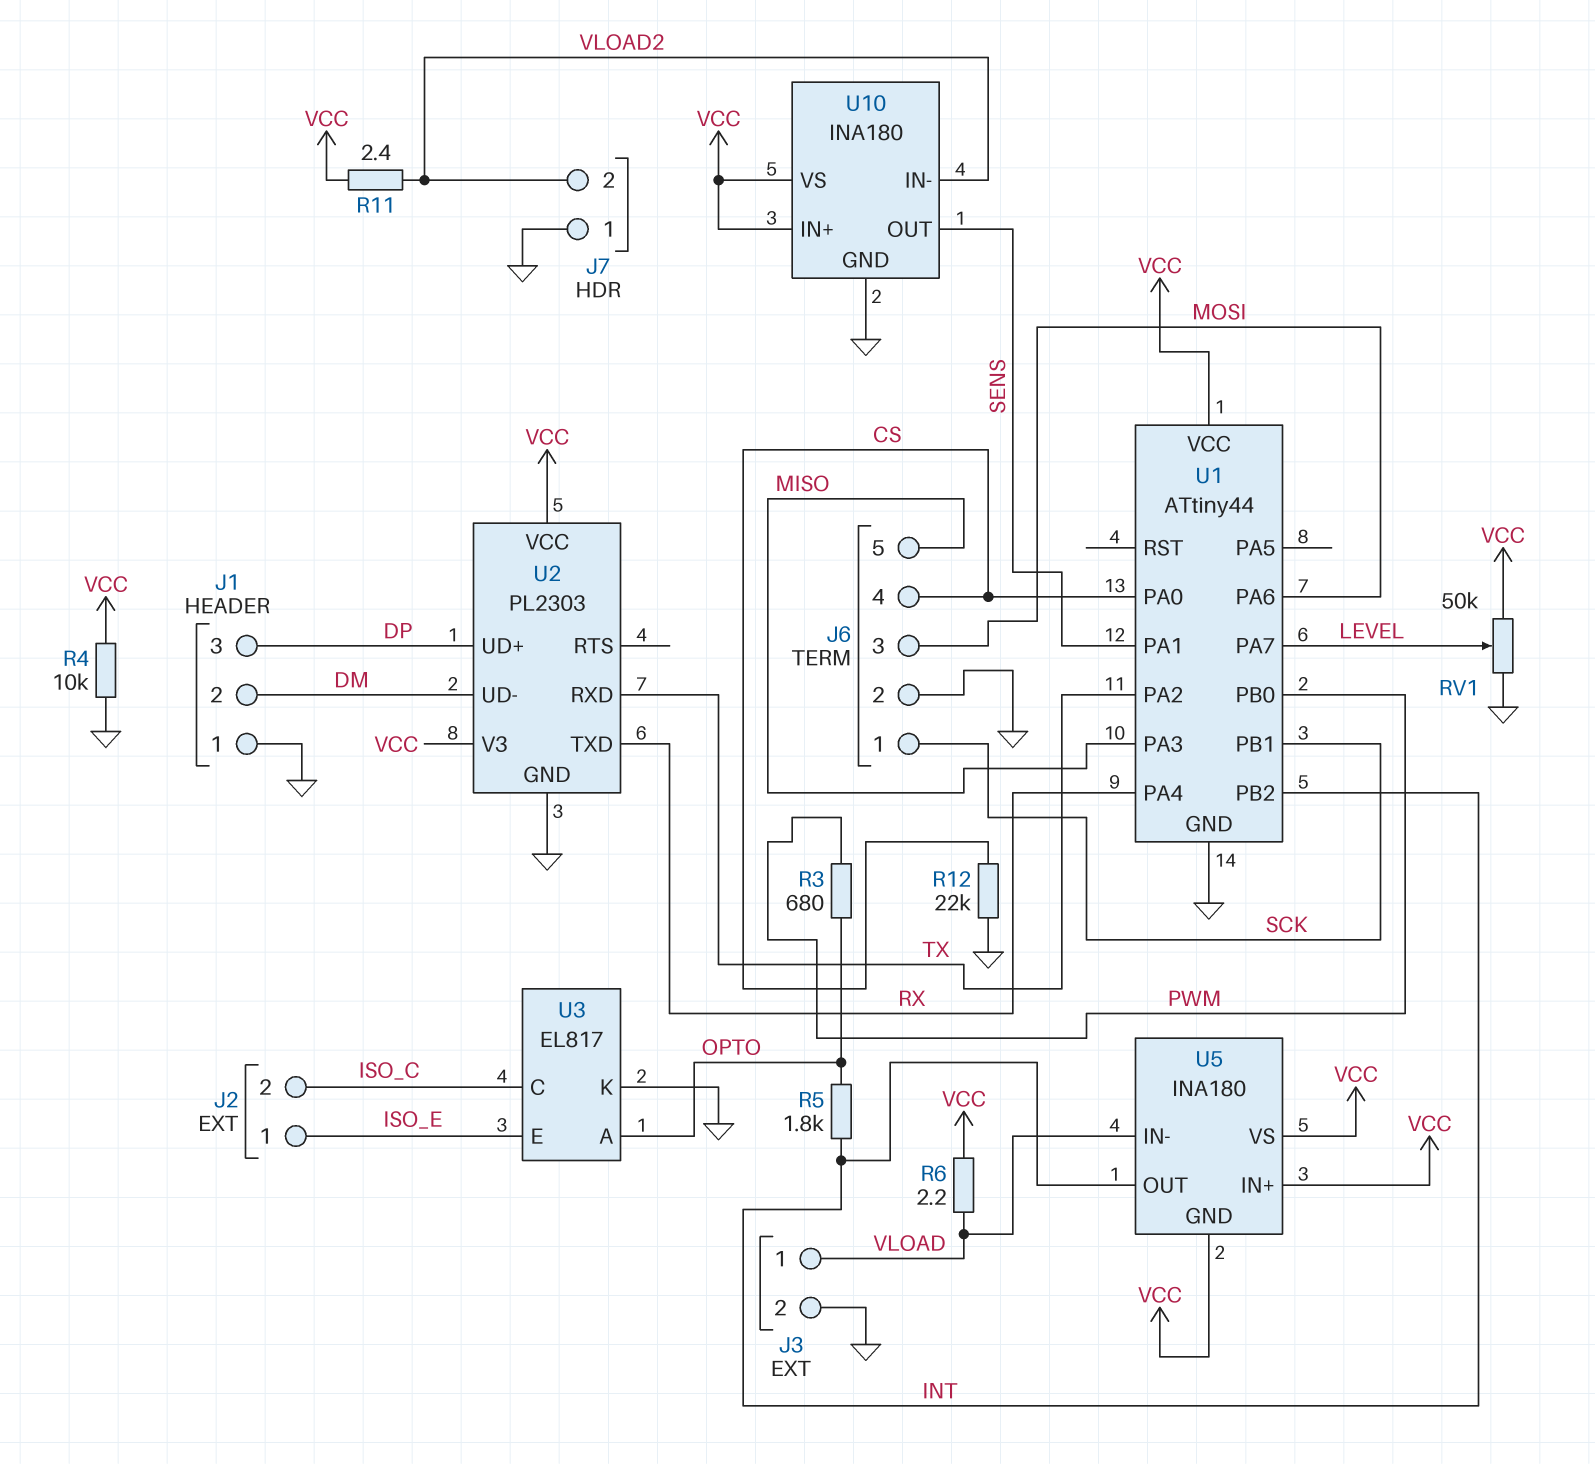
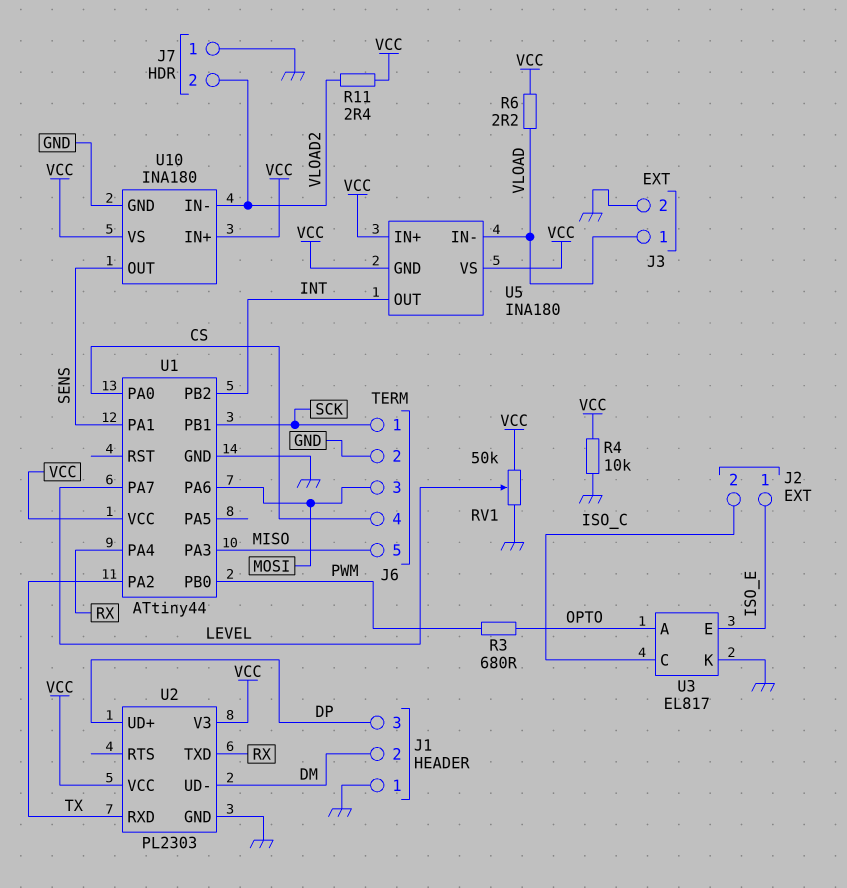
R5: 1.8k (INT, OPTO) -> none
R12: 22k (CS, GND) -> none

